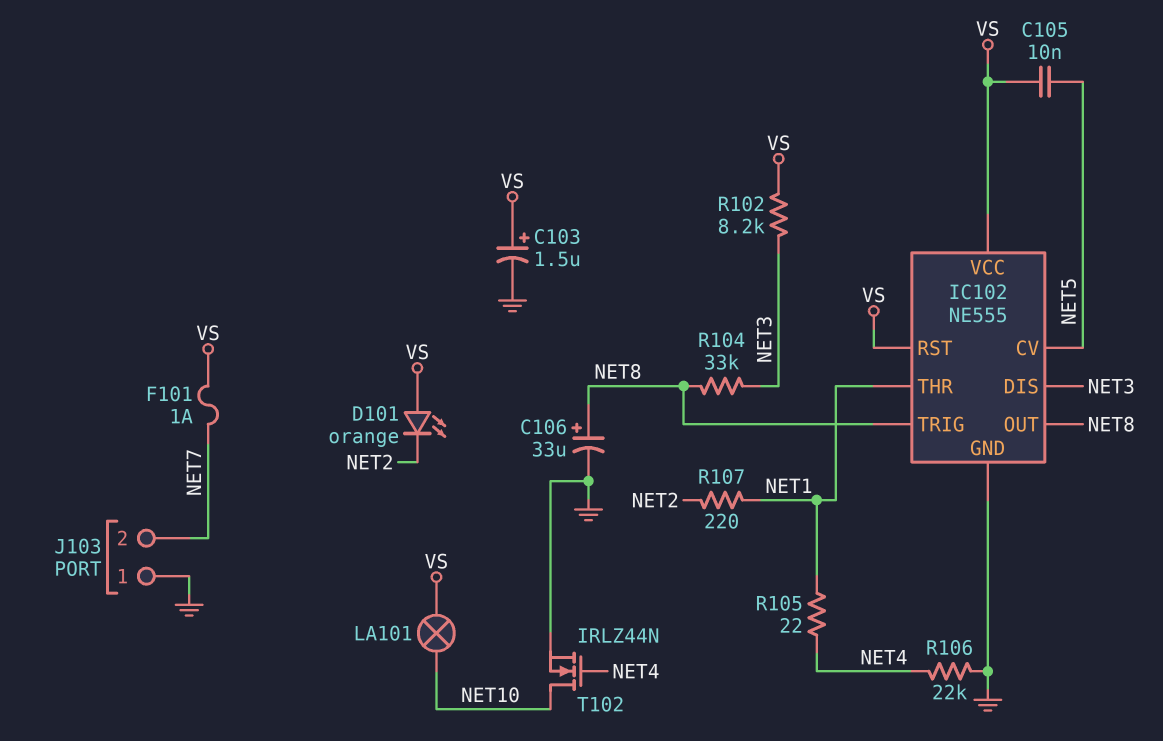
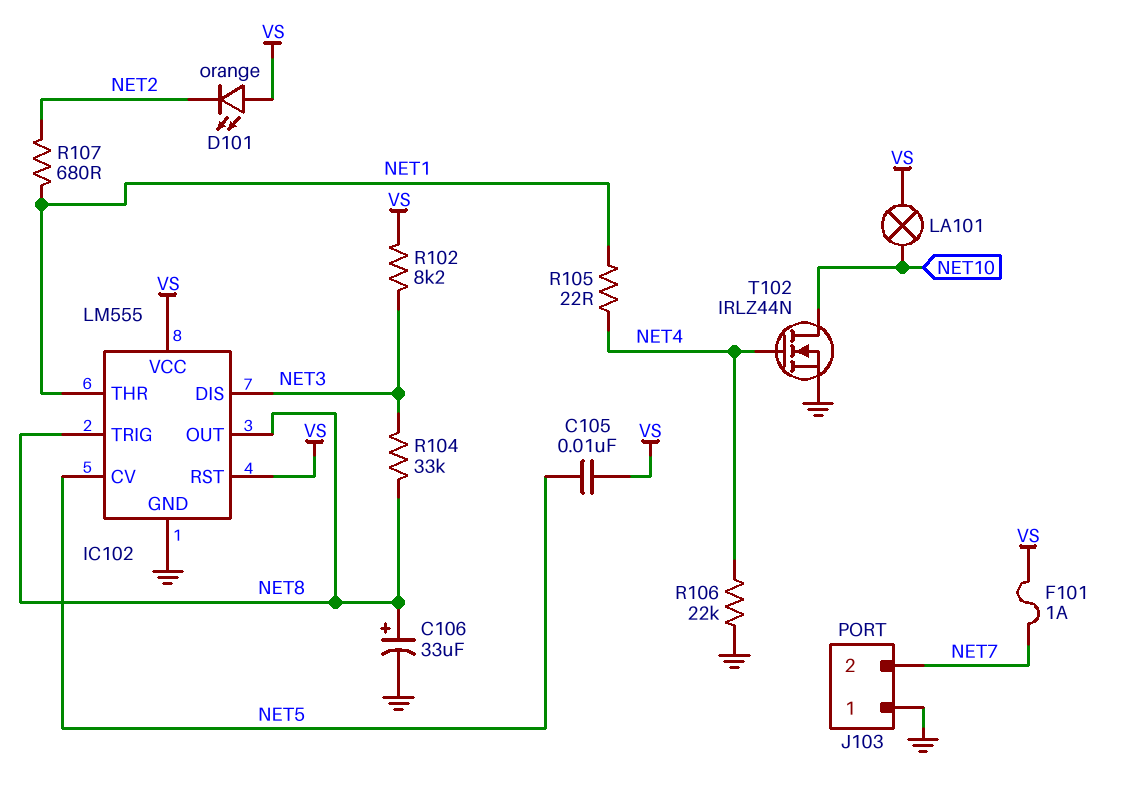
C103: 1.5uF (plus VS, minus GND) -> none
IC102: NE555 -> LM555
R107: 220 (NET1, NET2) -> 680 (NET1, NET2)

